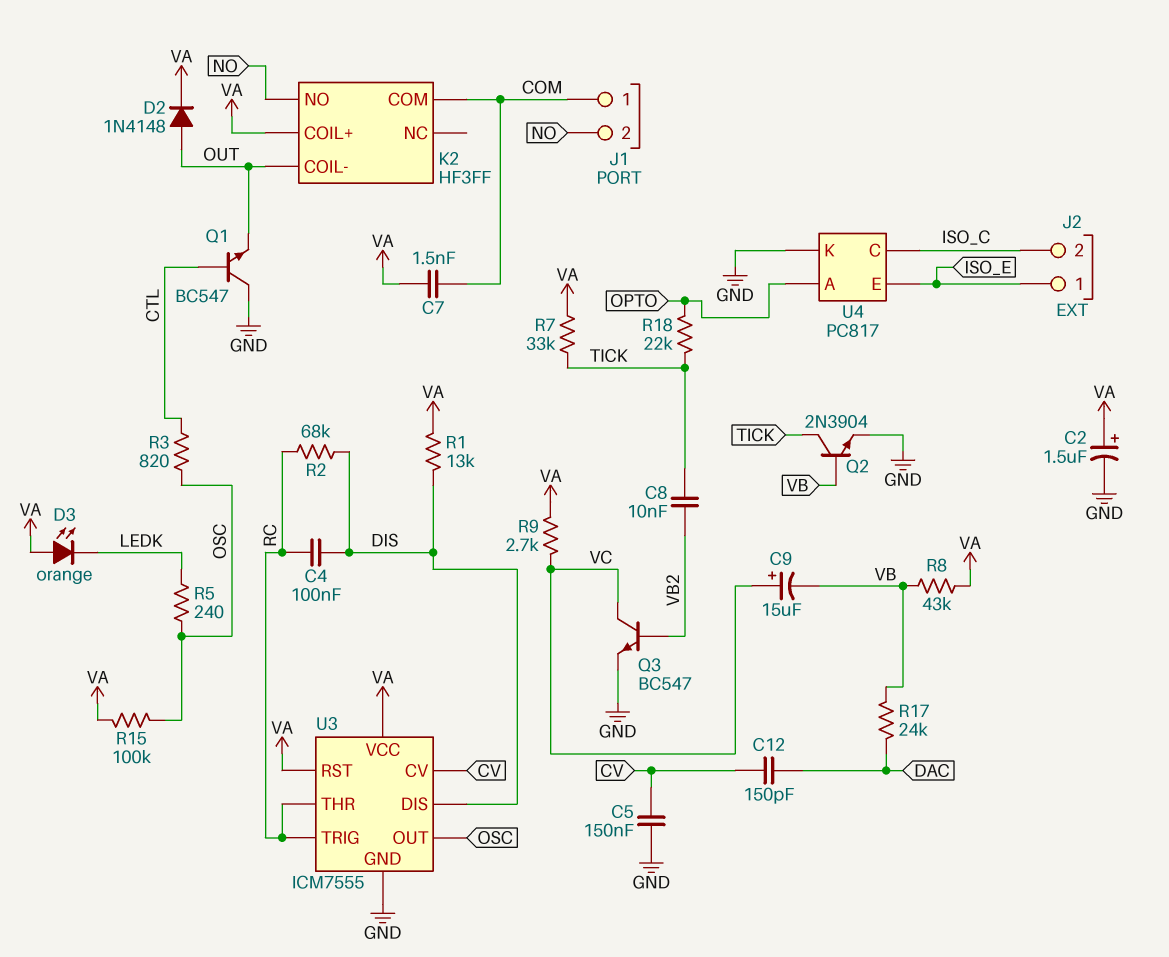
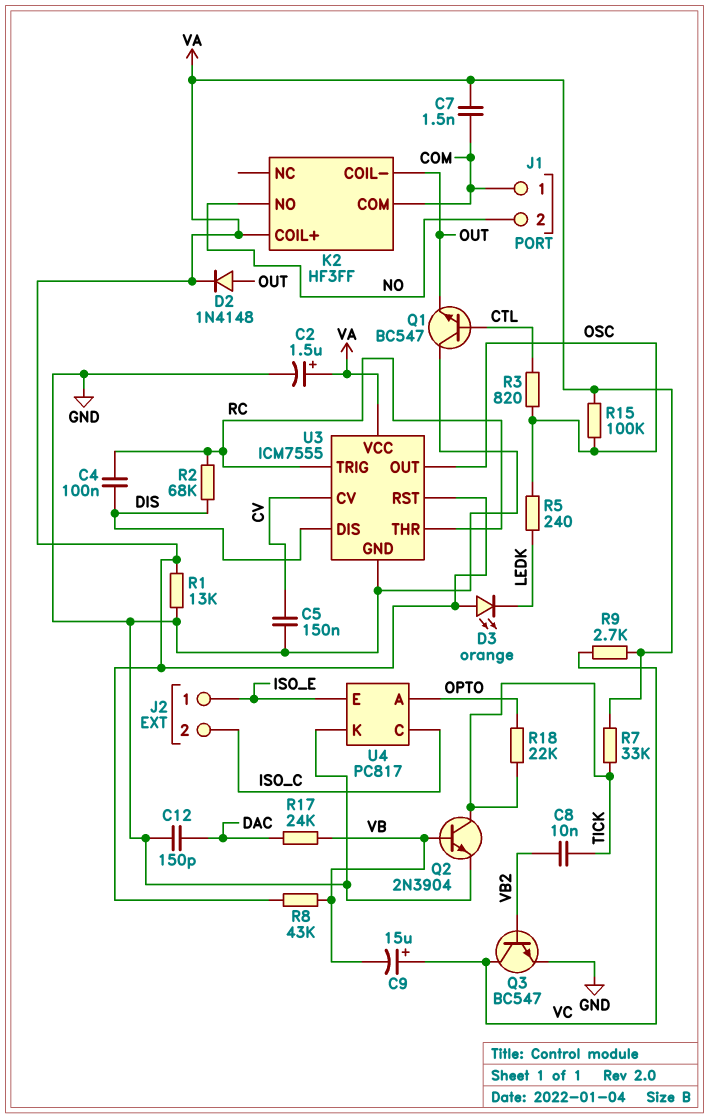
C12: 150pF (CV, DAC) -> 150pF (DAC, GND)
R1: 13k (DIS, VA) -> 13k (GND, VA)

